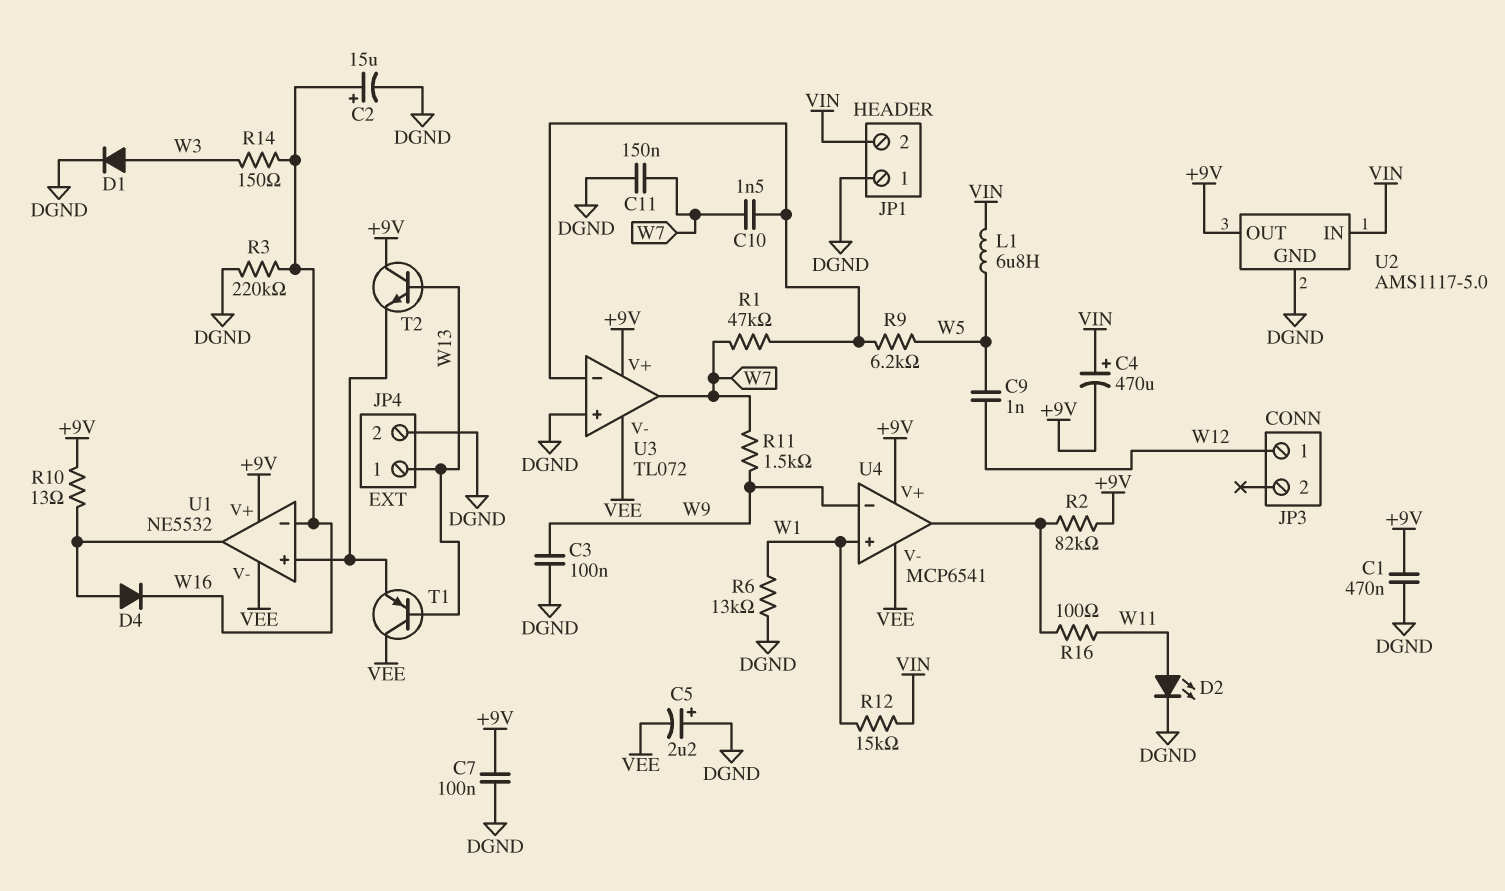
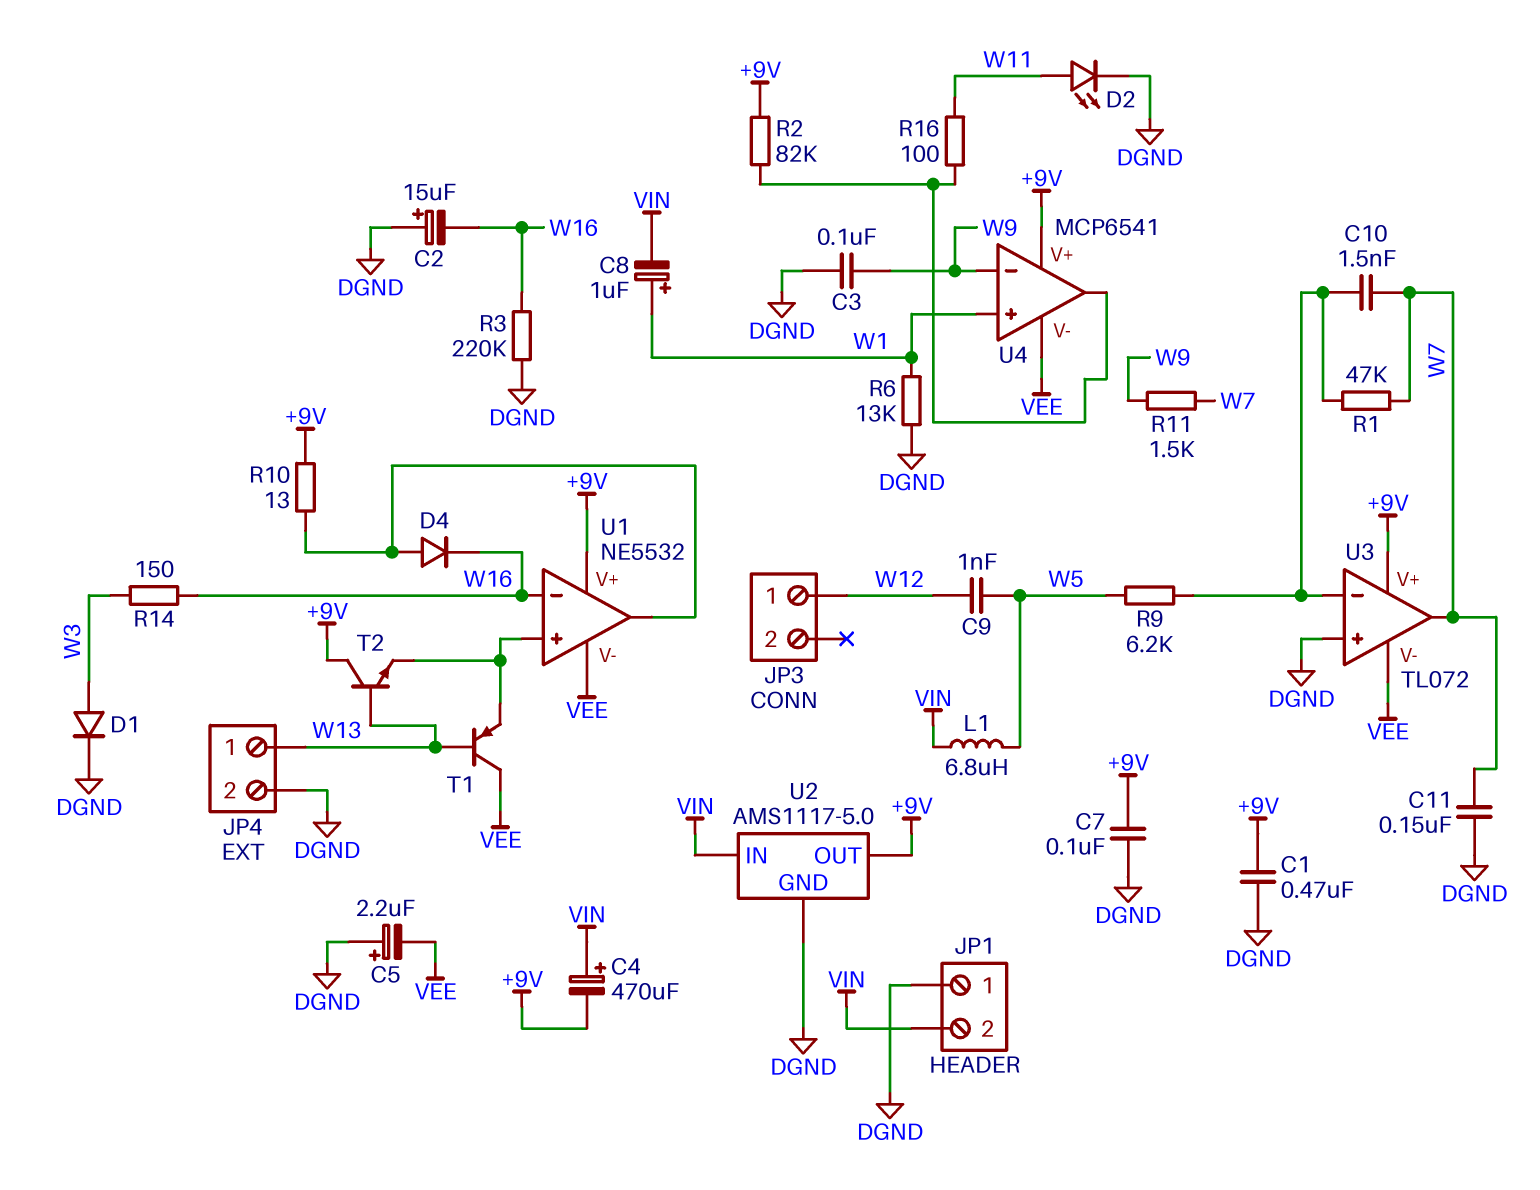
C2: 15uF (plus W16, minus DGND) -> 15uF (plus DGND, minus W16)
C8: none -> 1uF (plus W1, minus VIN)
R12: 15k (VIN, W1) -> none

